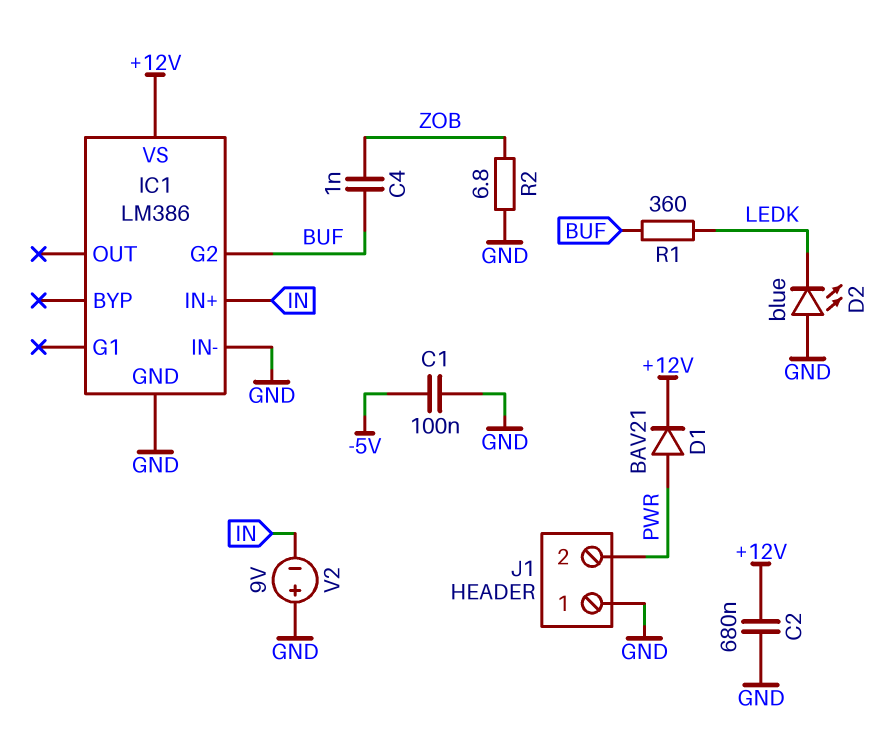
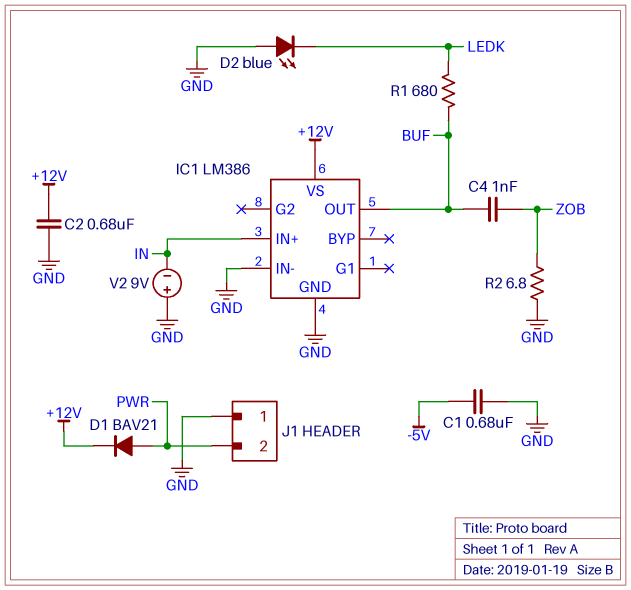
C1: 100nF (-5V, GND) -> 680nF (-5V, GND)
IC1 pin G2: BUF -> none
IC1 pin OUT: none -> BUF
R1: 360 (BUF, LEDK) -> 680 (BUF, LEDK)

